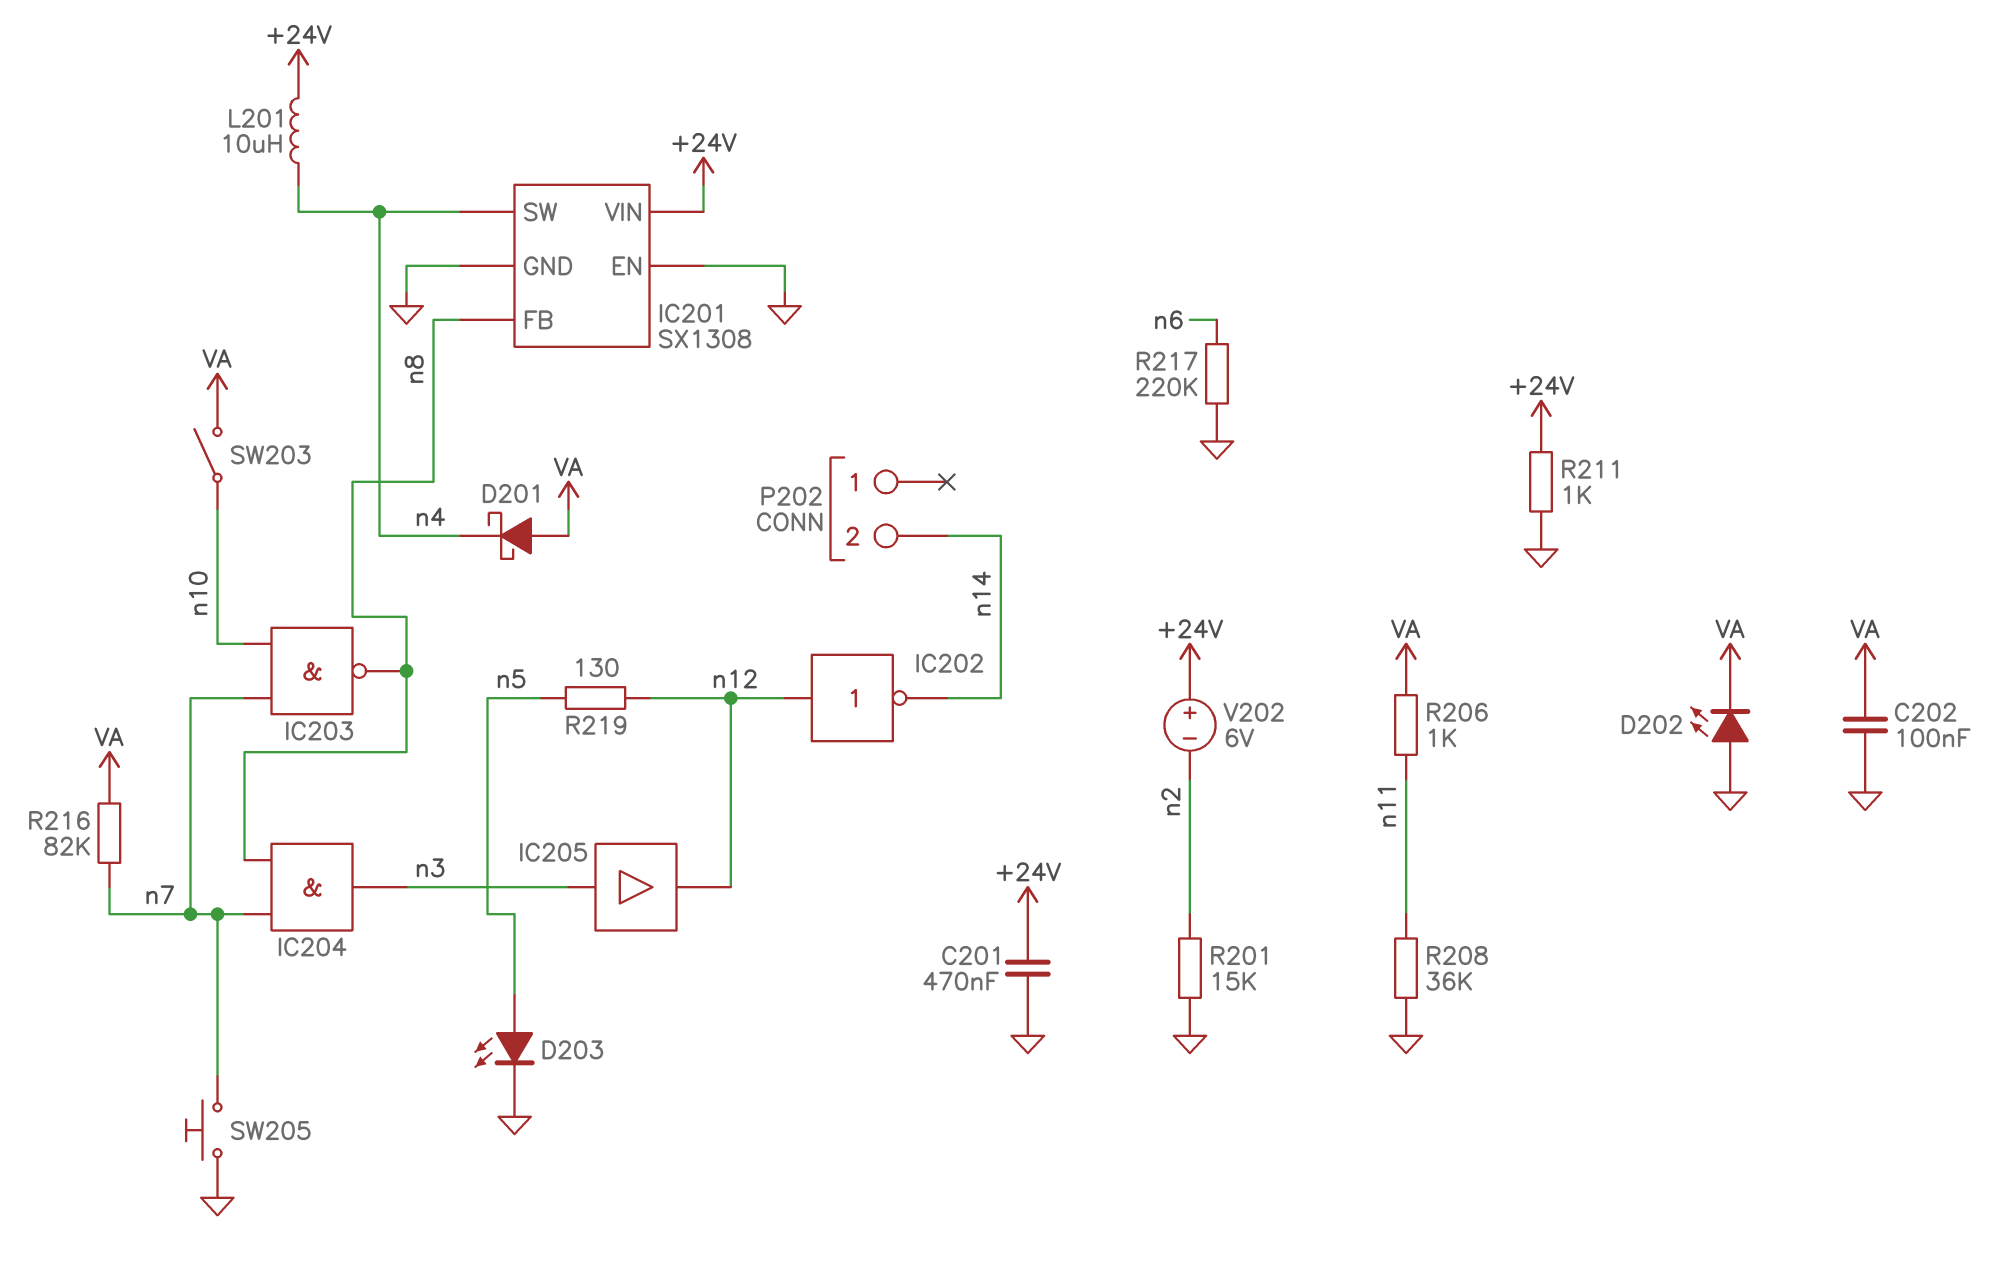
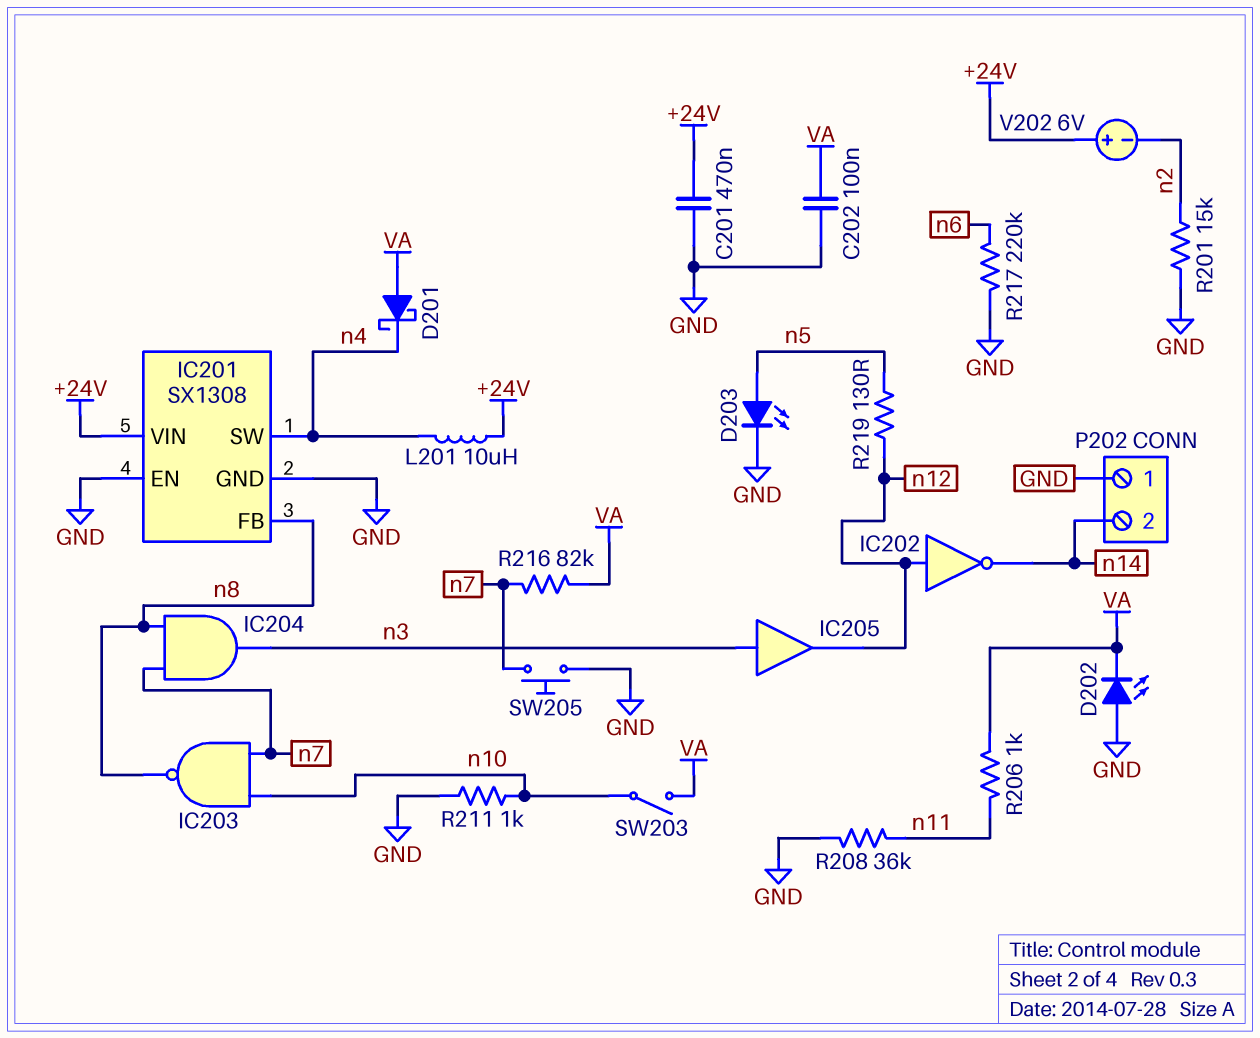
P202 pin 1: none -> GND
R211: 1k (+24V, GND) -> 1k (GND, n10)

